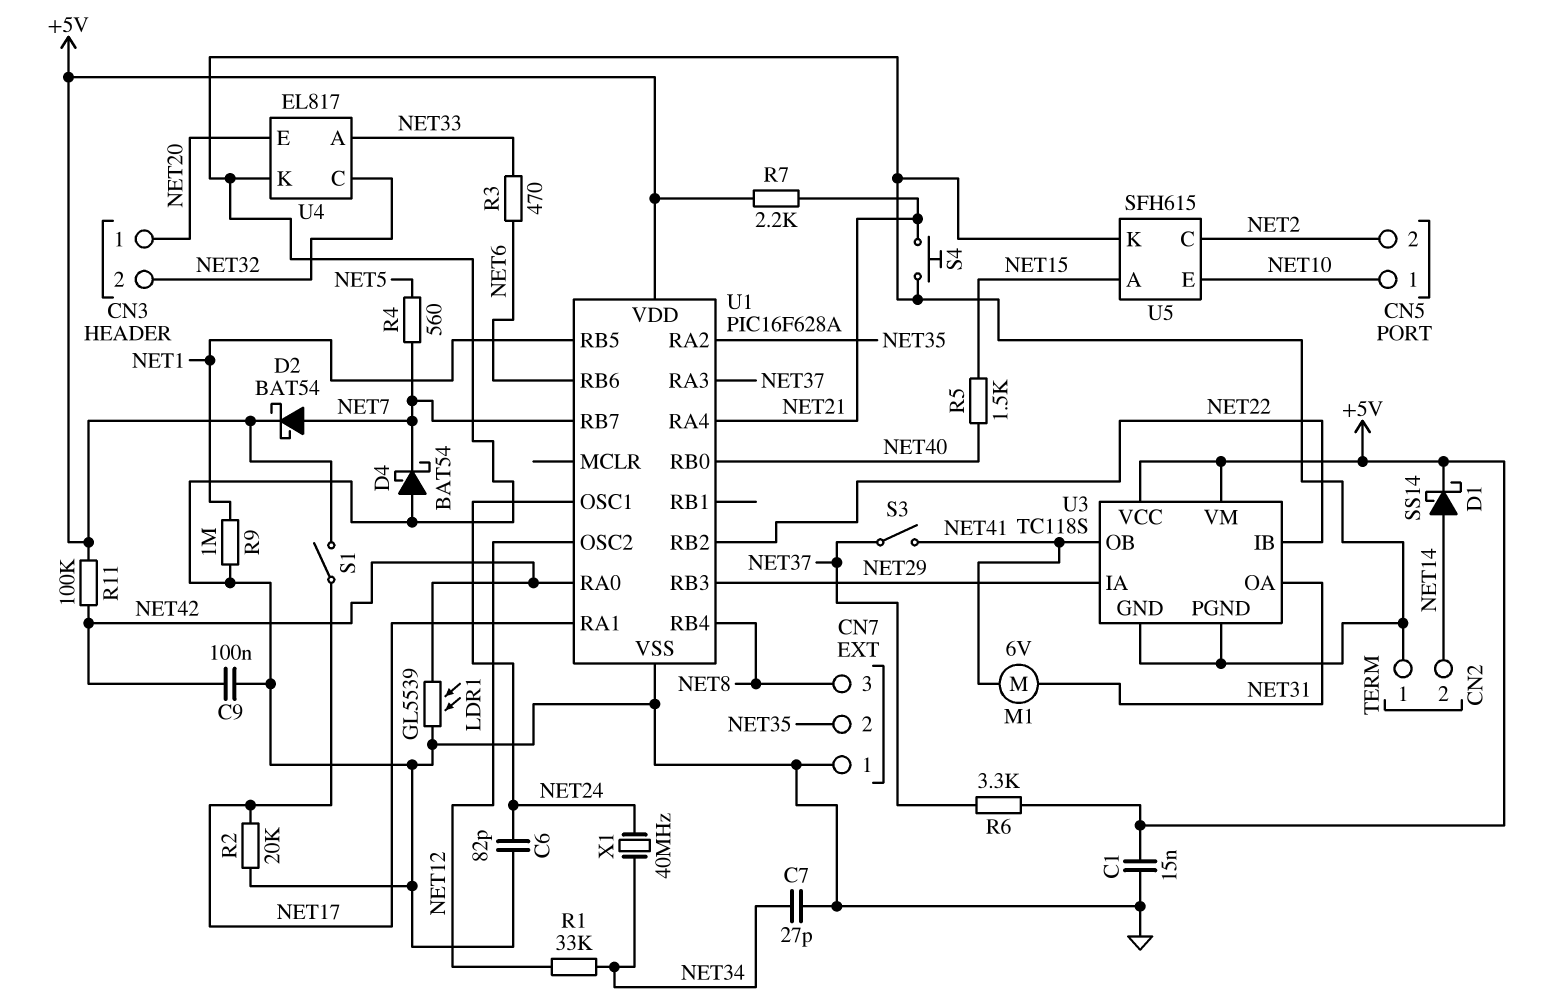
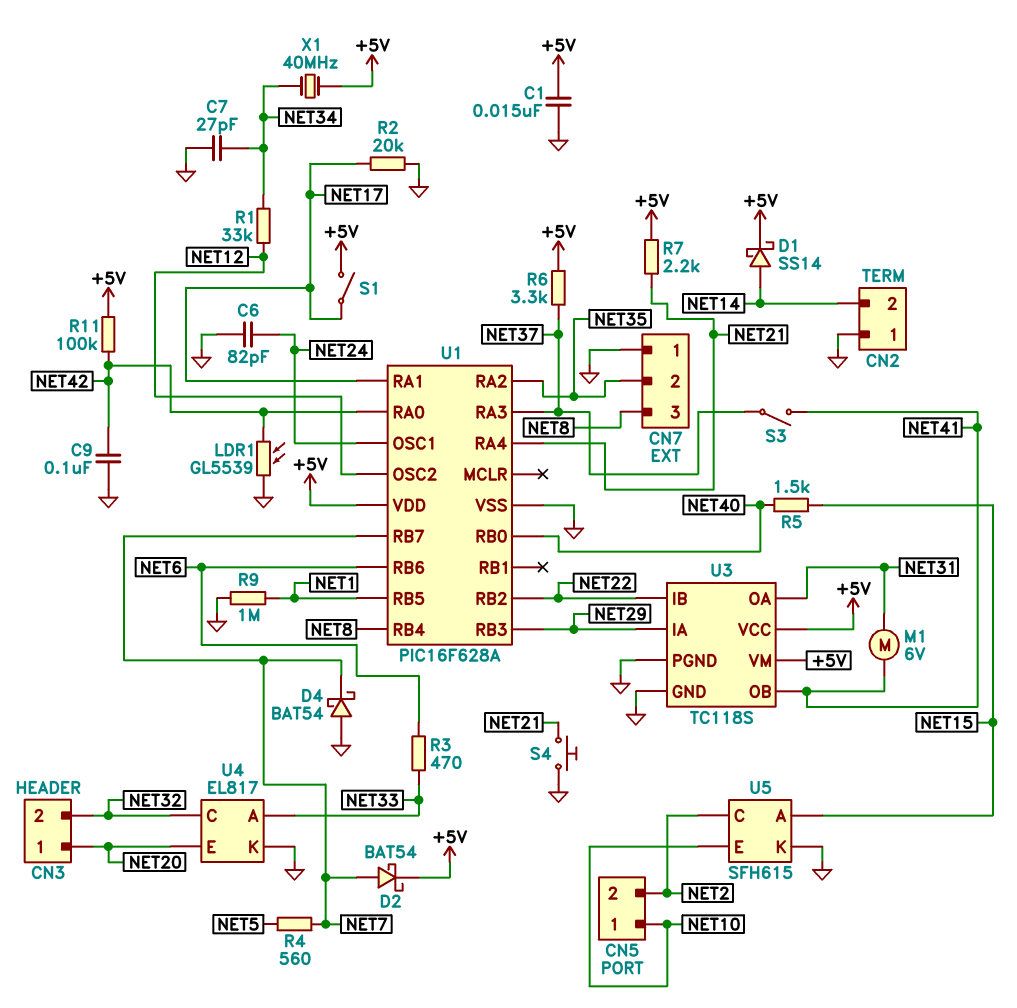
X1: 40MHz (NET24, NET34) -> 40MHz (+5V, NET34)

